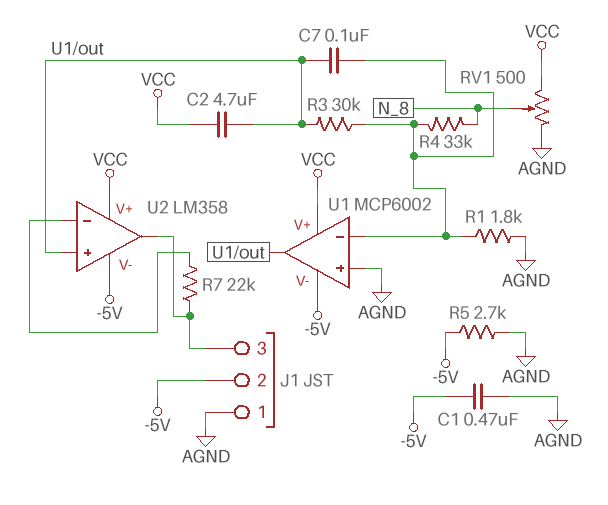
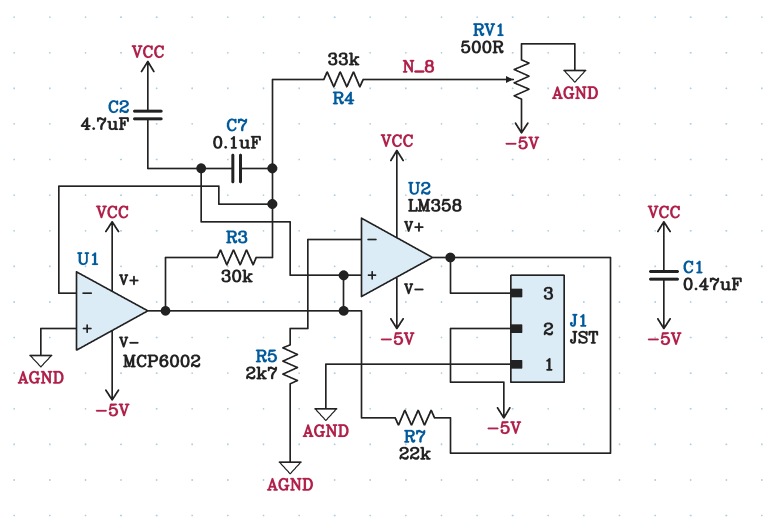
C1: 470nF (-5V, AGND) -> 470nF (-5V, VCC)
R1: 1.8k (AGND, U1/in-) -> none
R5: 2.7k (-5V, AGND) -> 2.7k (AGND, U2/in-)
R7: 22k (J1/3, U2/in-) -> 22k (J1/3, U1/out)
RV1: 500 (AGND, VCC, wiper N_8) -> 500 (-5V, AGND, wiper N_8)

